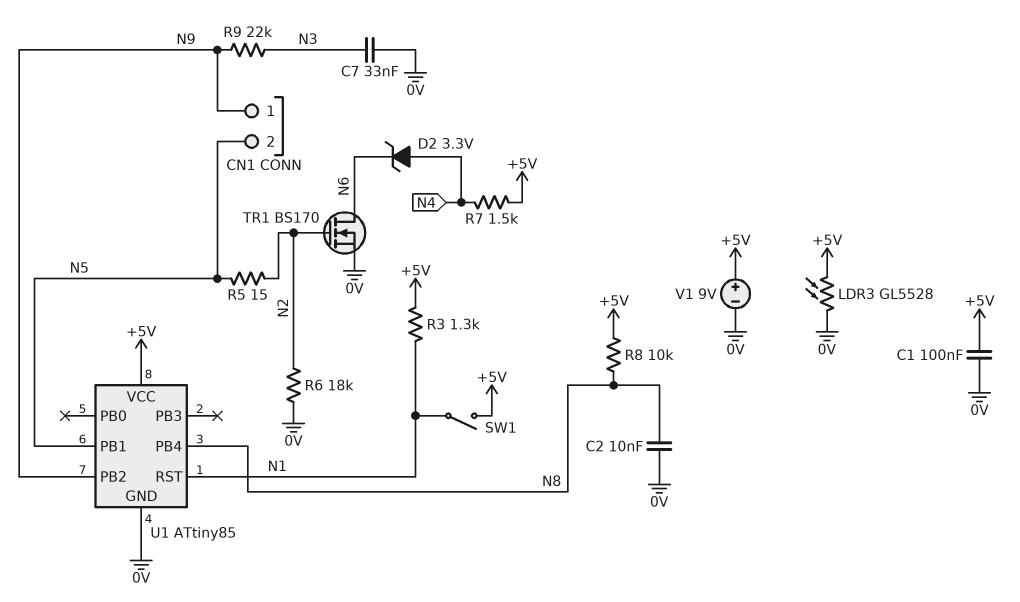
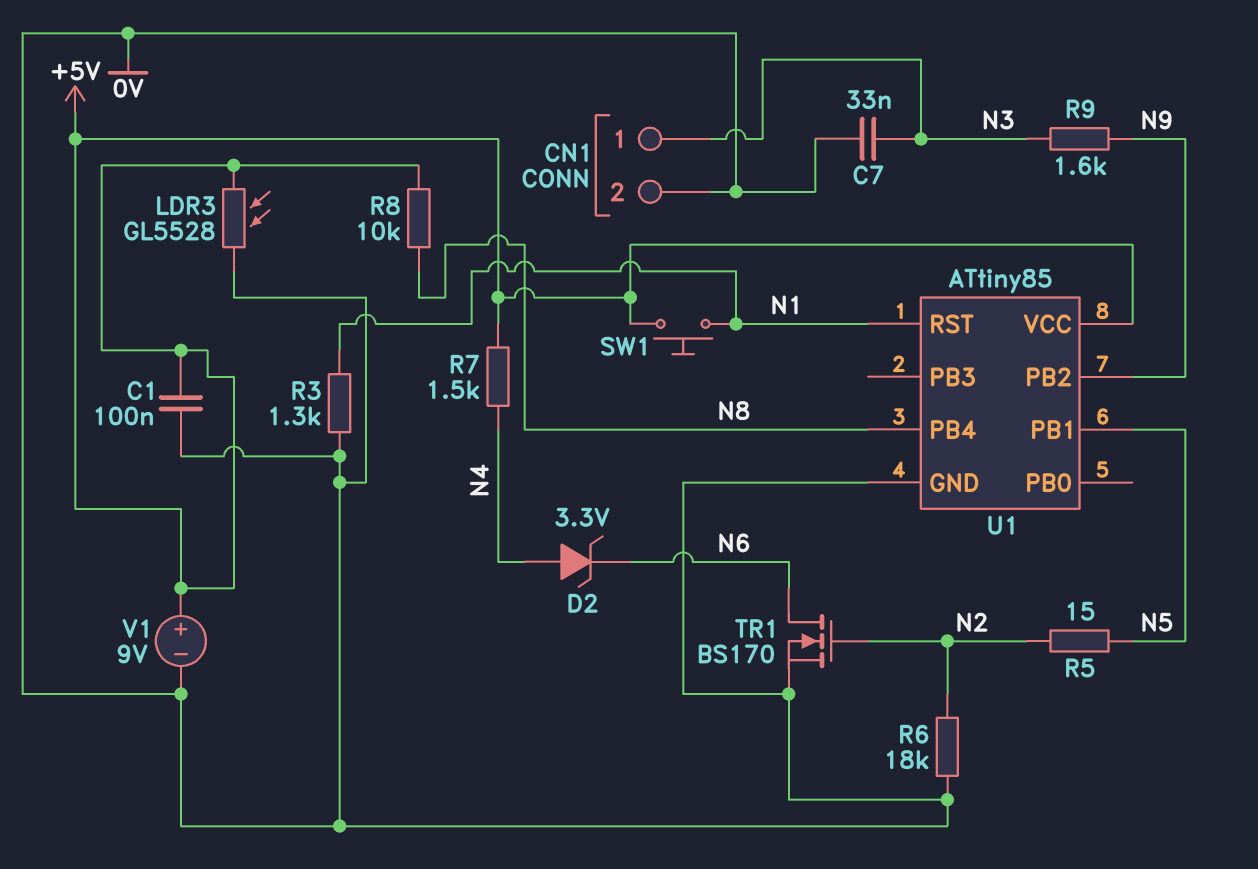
C2: 10nF (0V, N8) -> none
CN1 pin 1: N9 -> N3
CN1 pin 2: N5 -> 0V
R3: 1.3k (+5V, N1) -> 1.3k (0V, N1)
R9: 22k (N3, N9) -> 1.6k (N3, N9)
SW1: switch (+5V, N1) -> button (+5V, N1)

